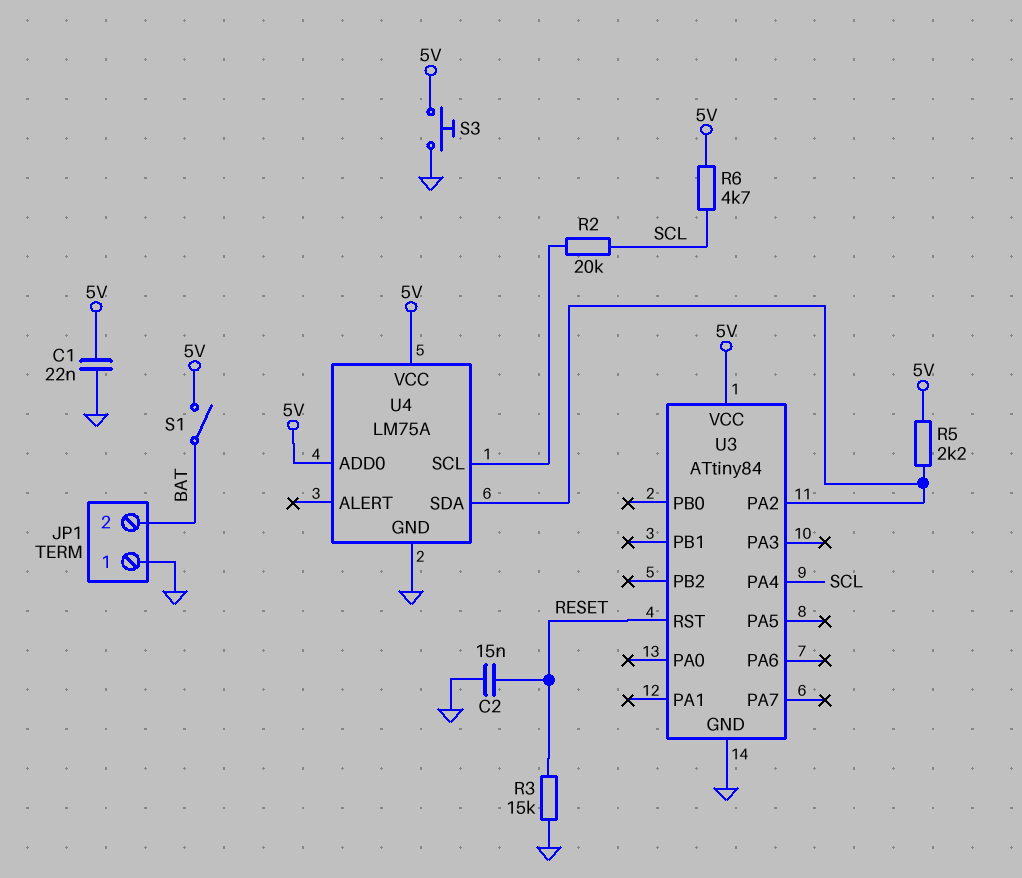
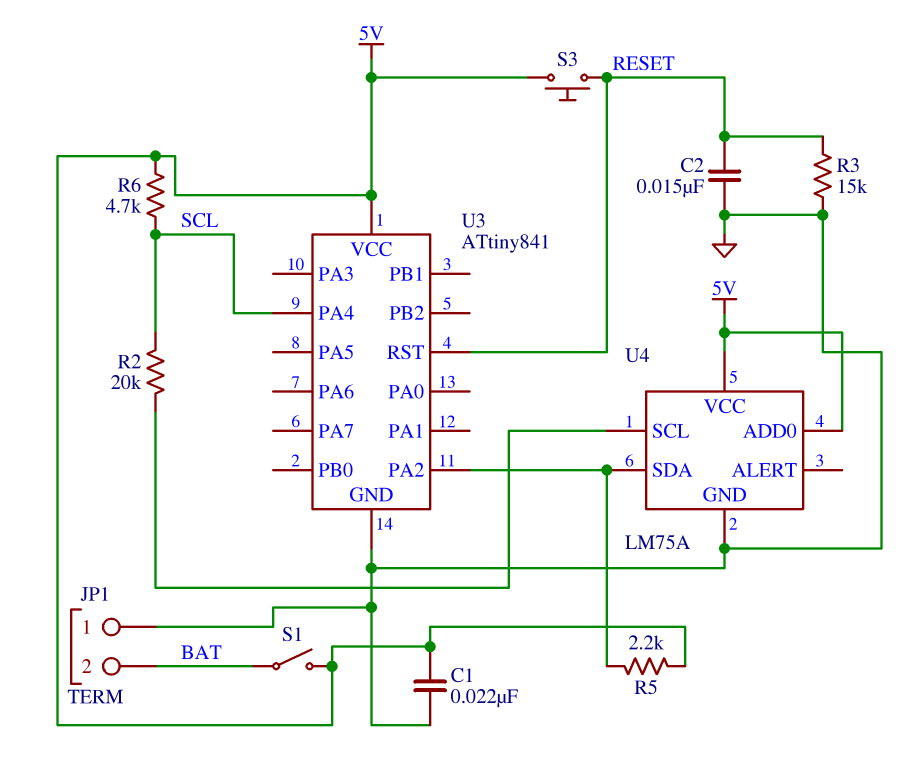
S3: button (5V, GND) -> button (5V, RESET)
U3: ATtiny84 -> ATtiny841

